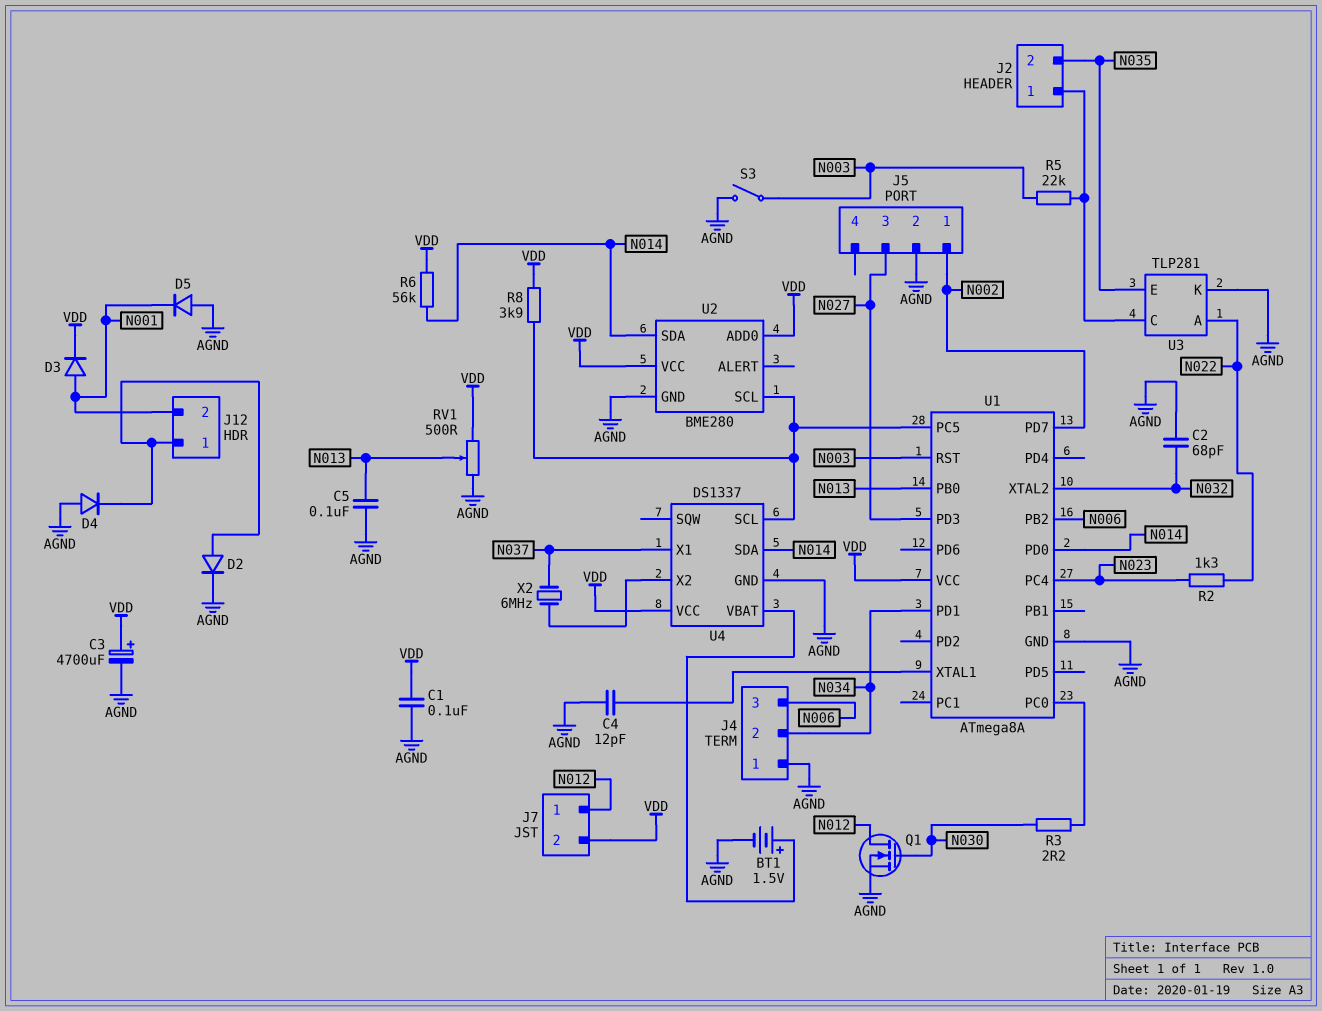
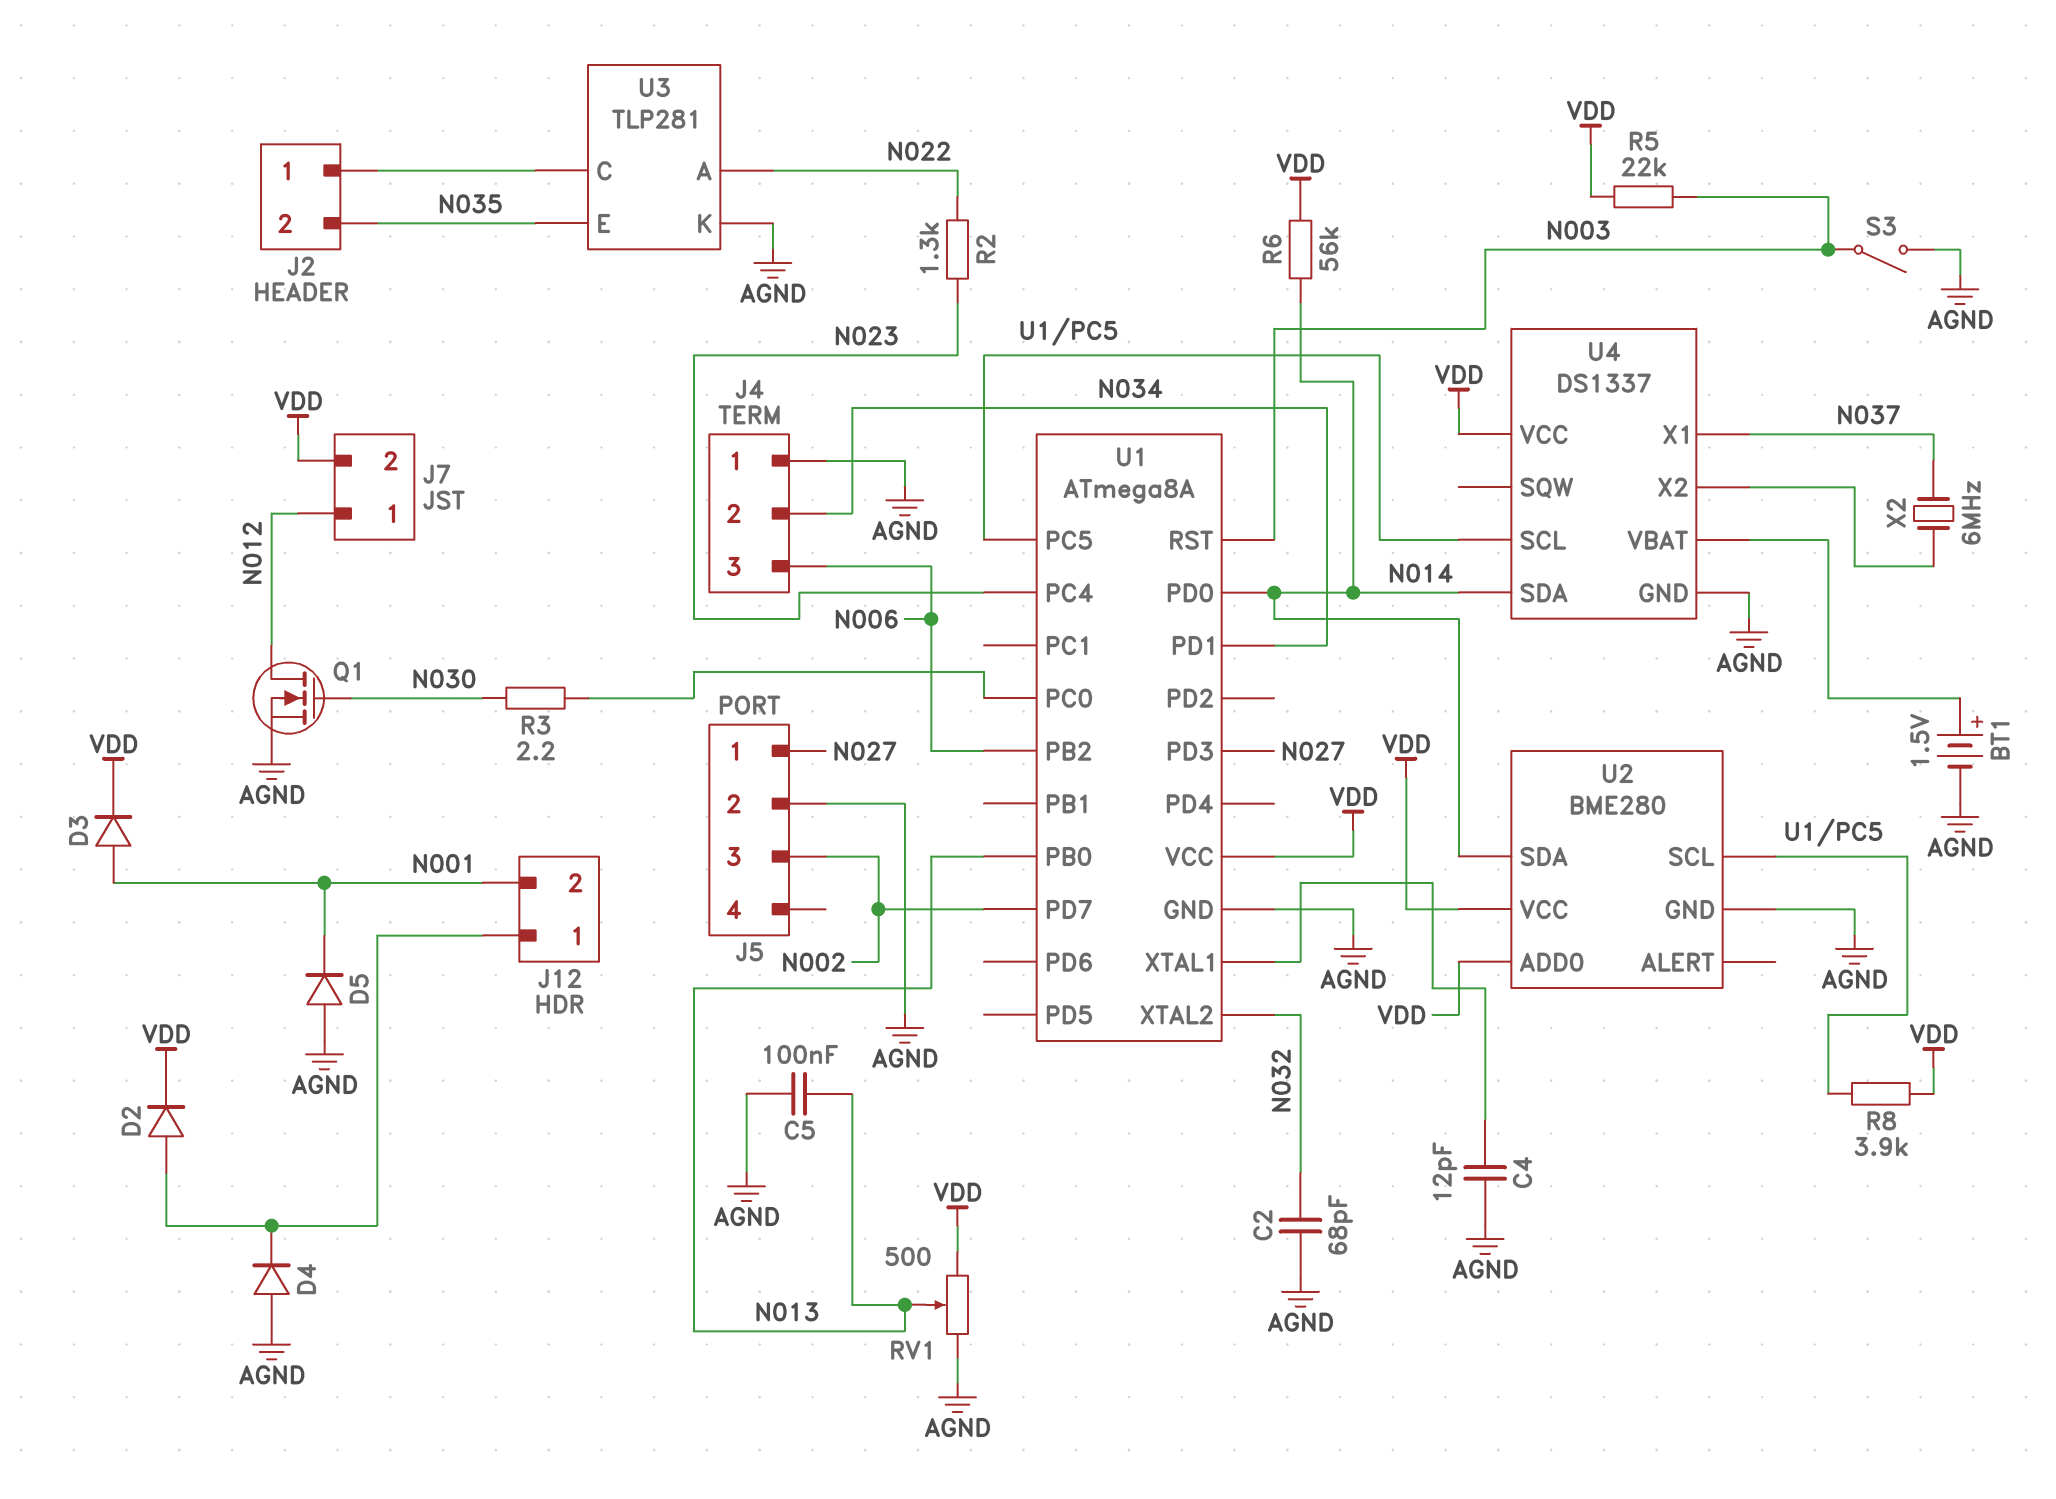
C1: 100nF (AGND, VDD) -> none
C3: 4700uF (plus VDD, minus AGND) -> none
D2: diode (A J12/1, K AGND) -> diode (A J12/1, K VDD)
J5 pin 1: N002 -> N027
J5 pin 3: N027 -> N002
R5: 22k (J2/1, N003) -> 22k (N003, VDD)

